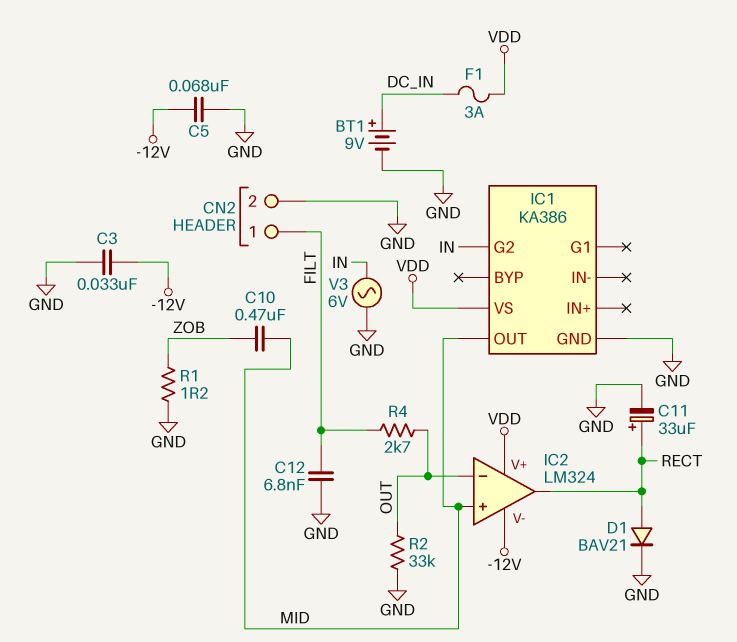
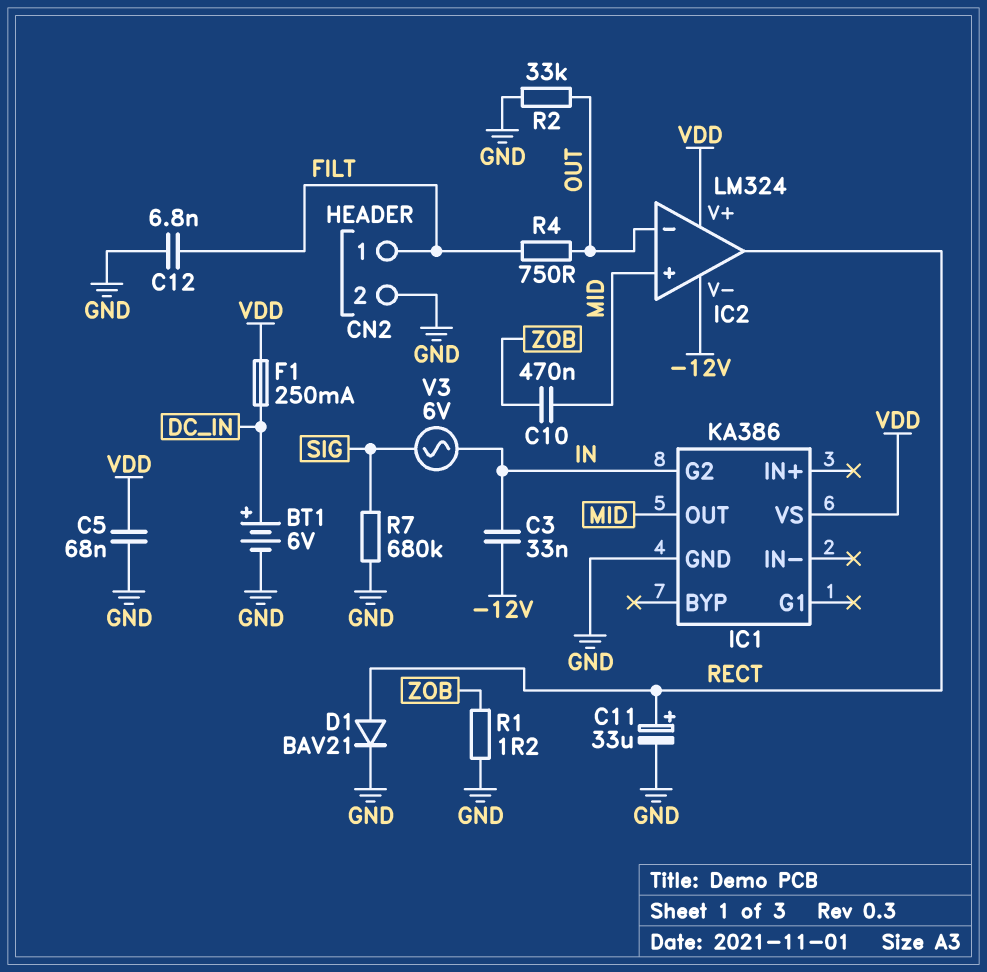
BT1: 9V (plus DC_IN, minus GND) -> 6V (plus DC_IN, minus GND)
C3: 33nF (-12V, GND) -> 33nF (-12V, IN)
C5: 68nF (-12V, GND) -> 68nF (GND, VDD)
F1: 3A (DC_IN, VDD) -> 250mA (DC_IN, VDD)
R4: 2.7k (FILT, OUT) -> 750 (FILT, OUT)
R7: none -> 680k (GND, SIG)
V3: AC 6V (GND, IN) -> AC 6V (IN, SIG)

